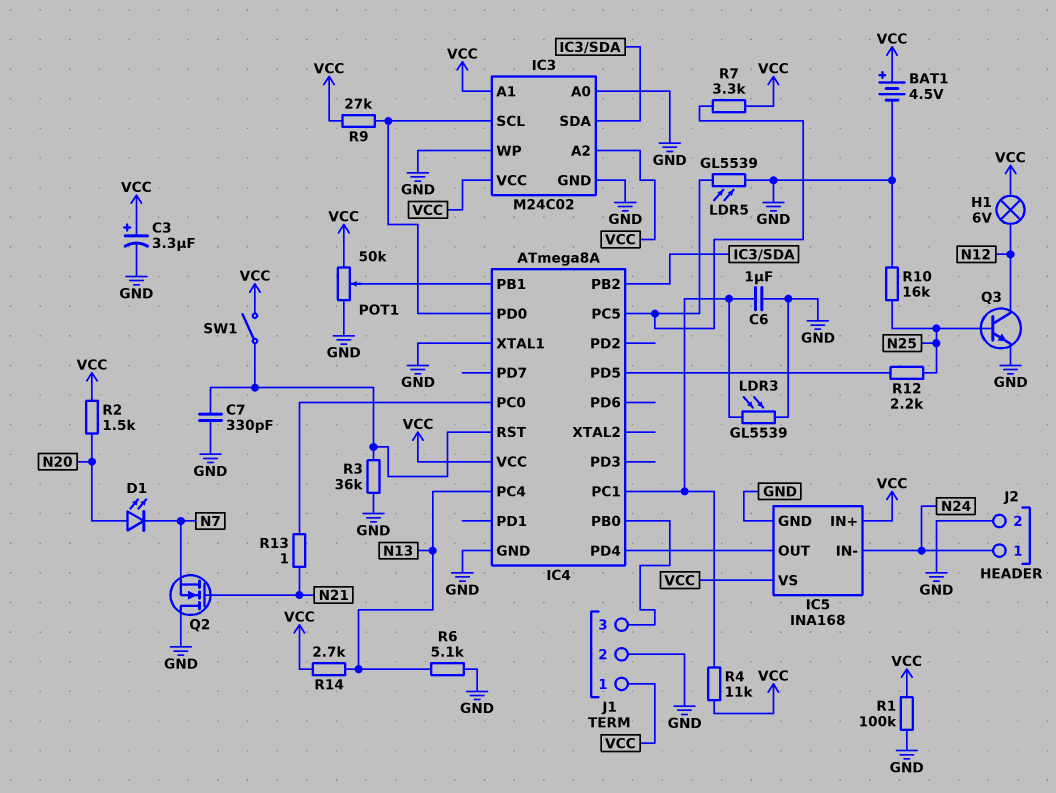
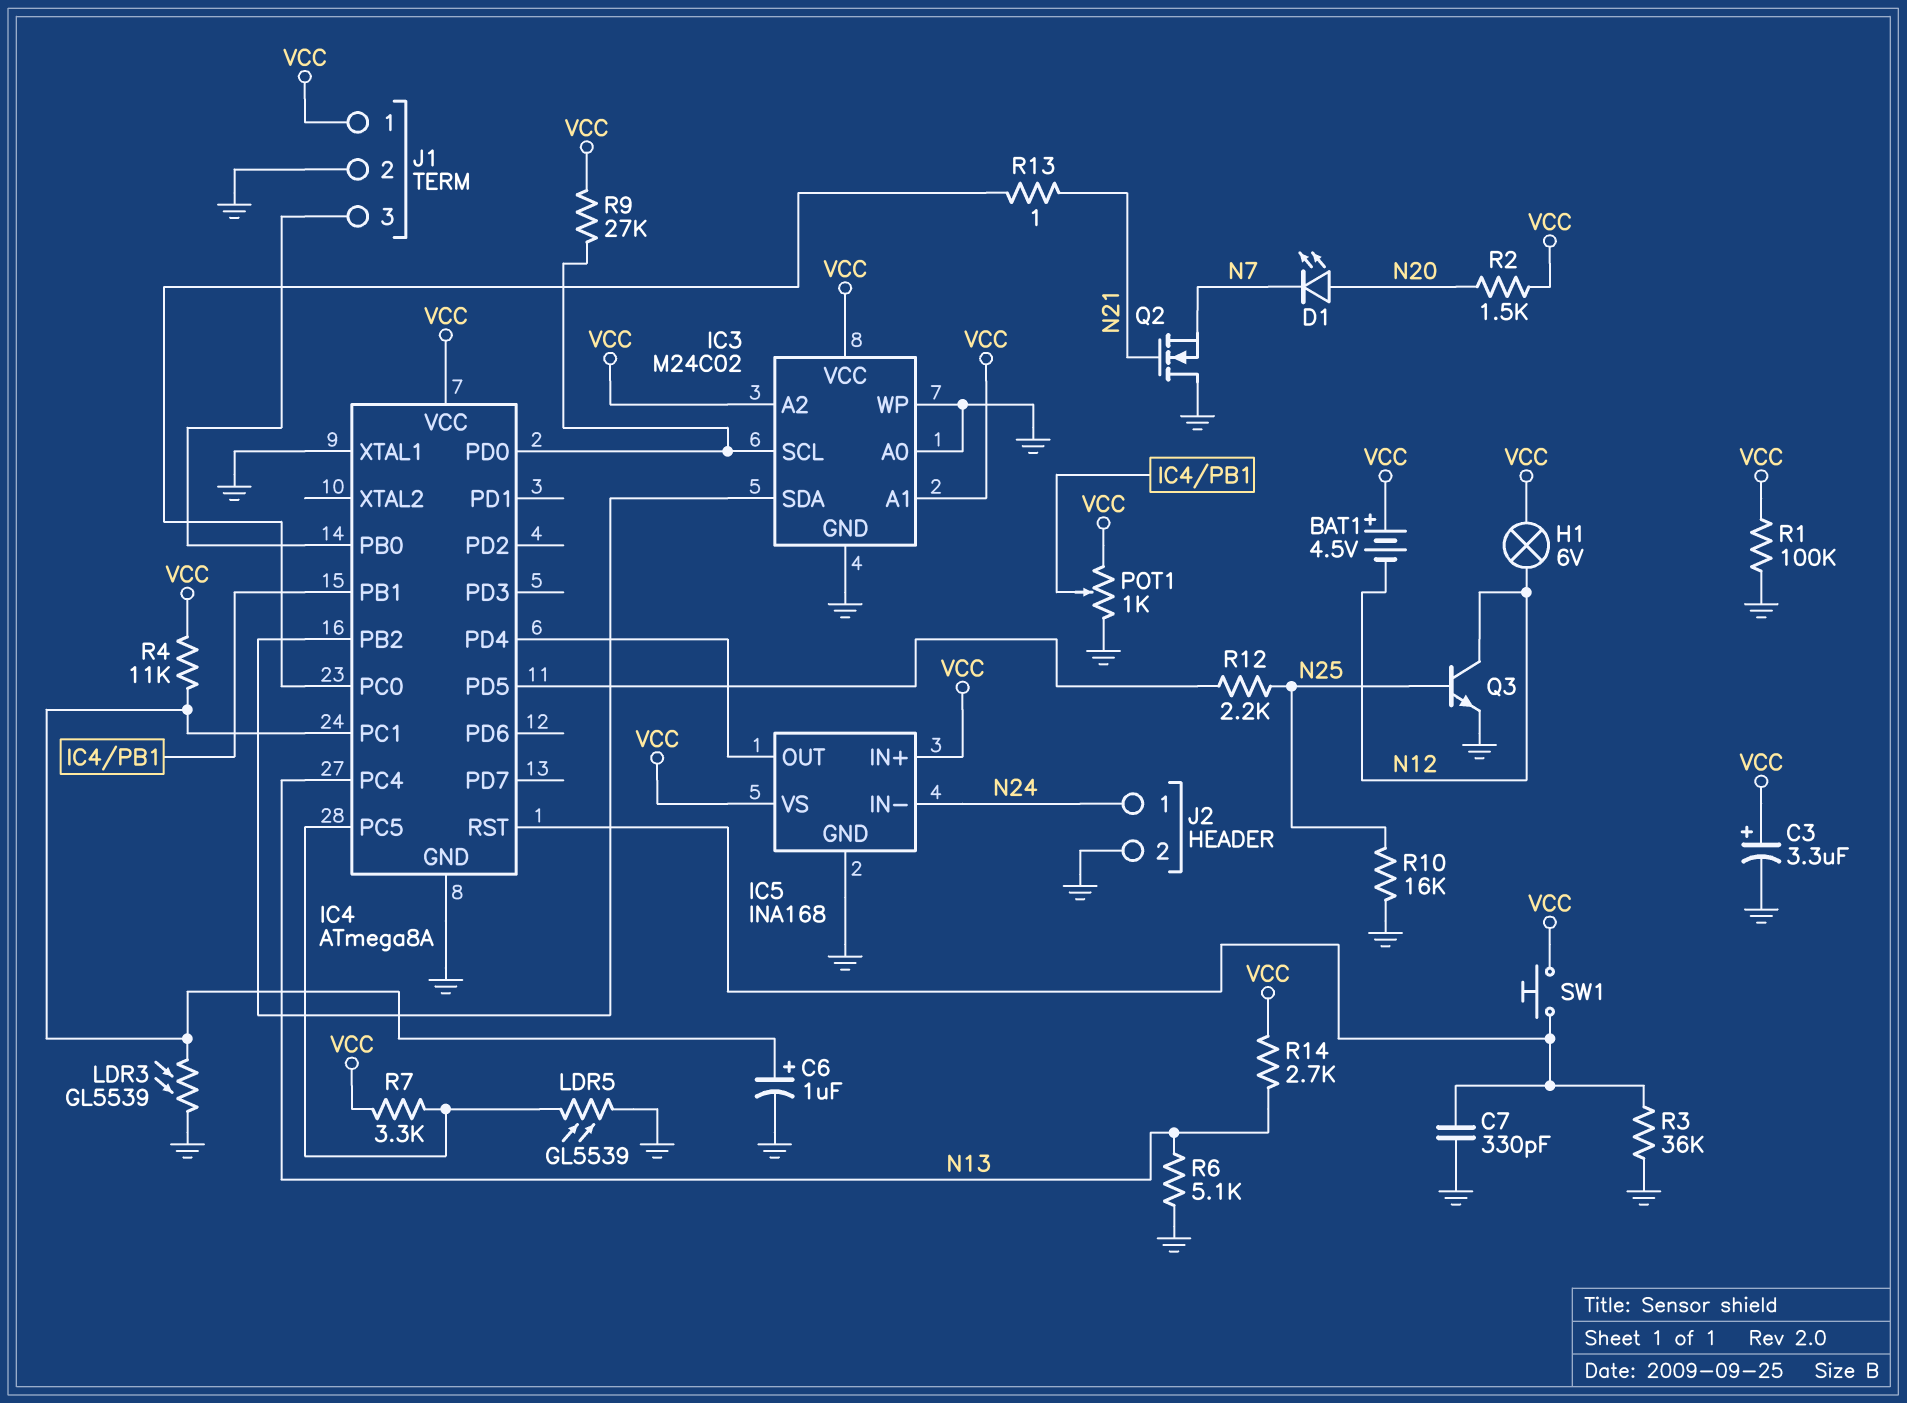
BAT1: 4.5V (plus VCC, minus GND) -> 4.5V (plus VCC, minus N12)
C6: 1uF (GND, IC4/PC1) -> 1uF (plus IC4/PC1, minus GND)
POT1: 50k (GND, VCC, wiper IC4/PB1) -> 1k (GND, VCC, wiper IC4/PB1)
SW1: switch (IC4/RST, VCC) -> button (IC4/RST, VCC)

